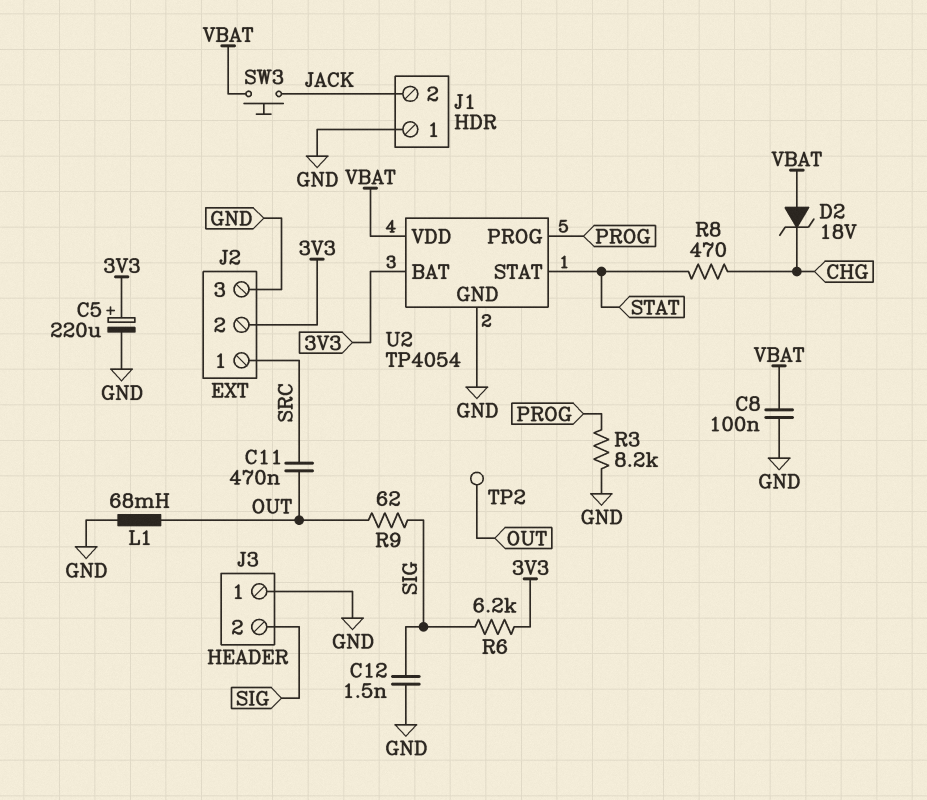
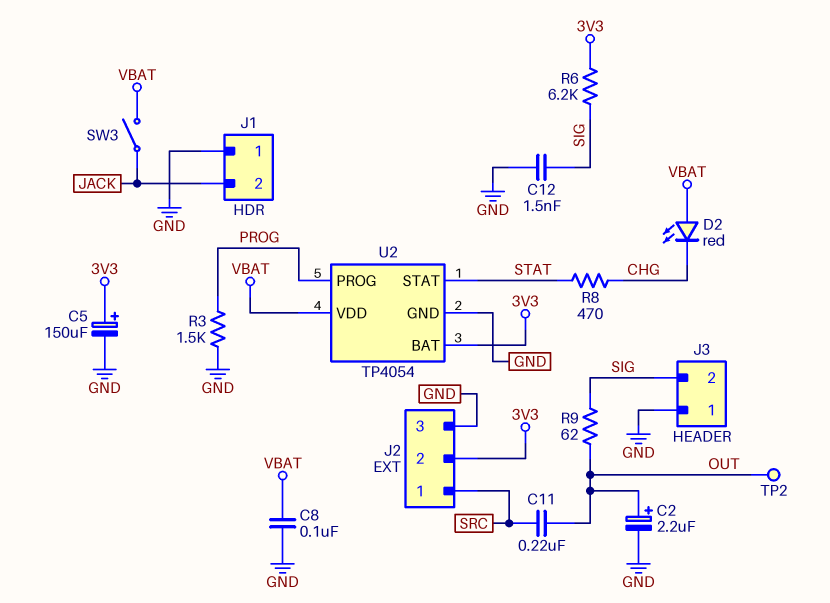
C2: none -> 2.2uF (plus OUT, minus GND)
C5: 220uF (plus 3V3, minus GND) -> 150uF (plus 3V3, minus GND)
C11: 470nF (OUT, SRC) -> 220nF (OUT, SRC)
D2: zener 18V (A VBAT, K CHG) -> LED red (A VBAT, K CHG)
L1: 68mH (GND, OUT) -> none
R3: 8.2k (GND, PROG) -> 1.5k (GND, PROG)
SW3: button (JACK, VBAT) -> switch (JACK, VBAT)

